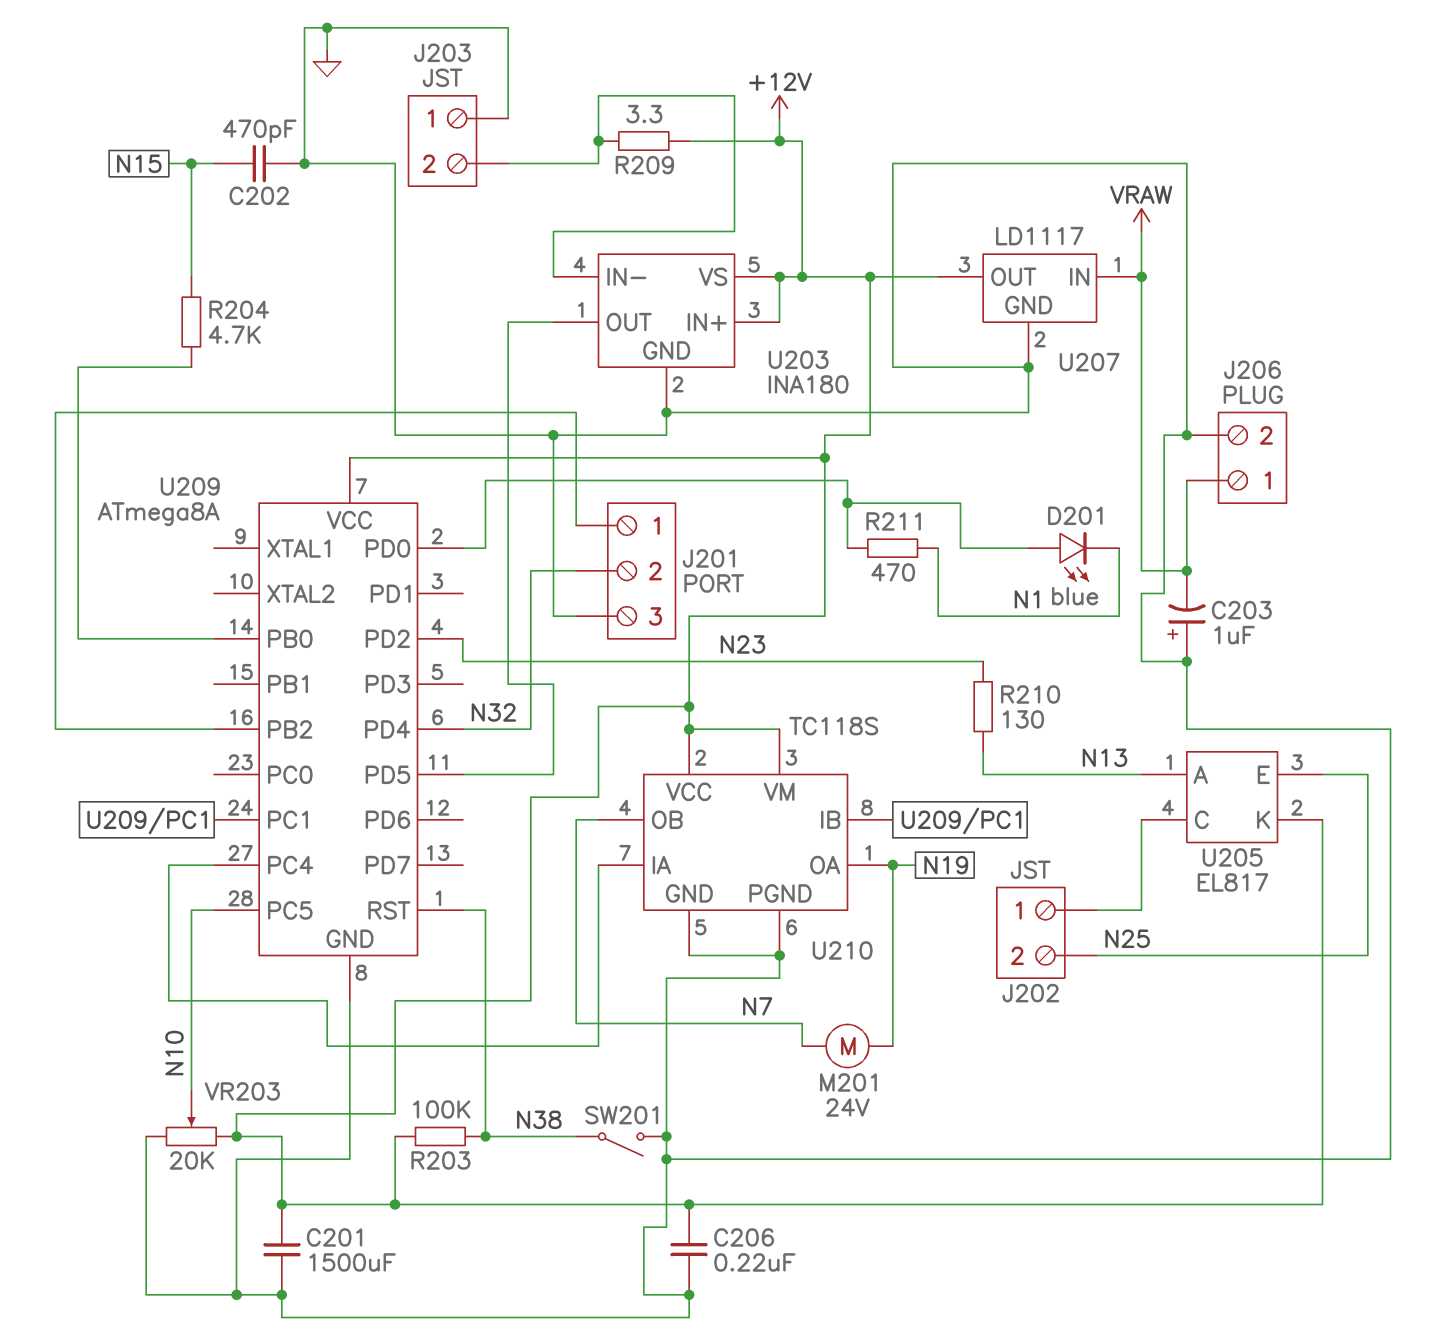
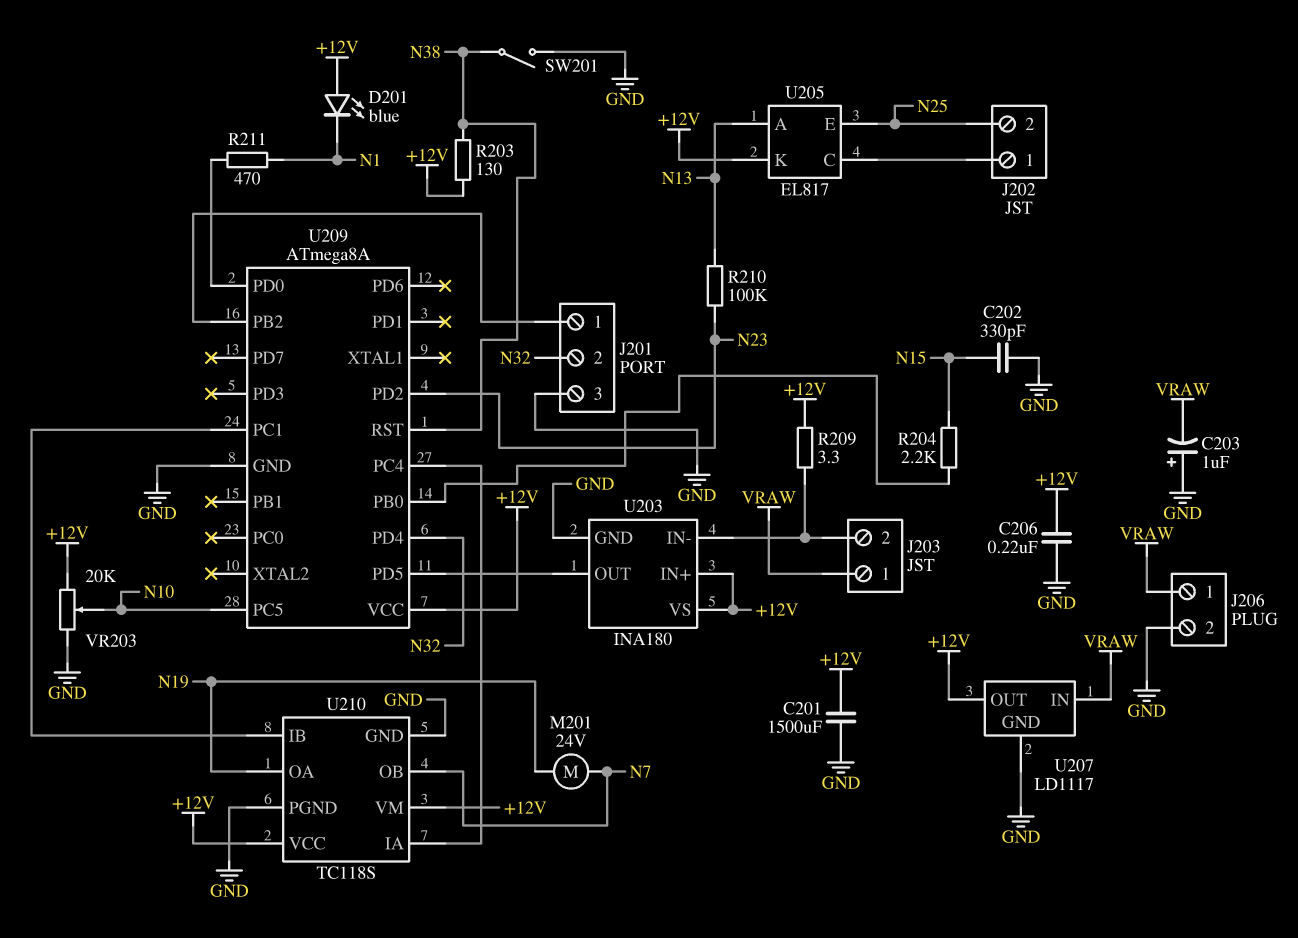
C202: 470pF (GND, N15) -> 330pF (GND, N15)
D201: LED blue (A U209/PD0, K N1) -> LED blue (A +12V, K N1)
J203 pin 1: GND -> VRAW
R203: 100k (+12V, N38) -> 130 (+12V, N38)
R204: 4.7k (N15, U209/PB0) -> 2.2k (N15, U209/PB0)
R210: 130 (N13, N23) -> 100k (N13, N23)

